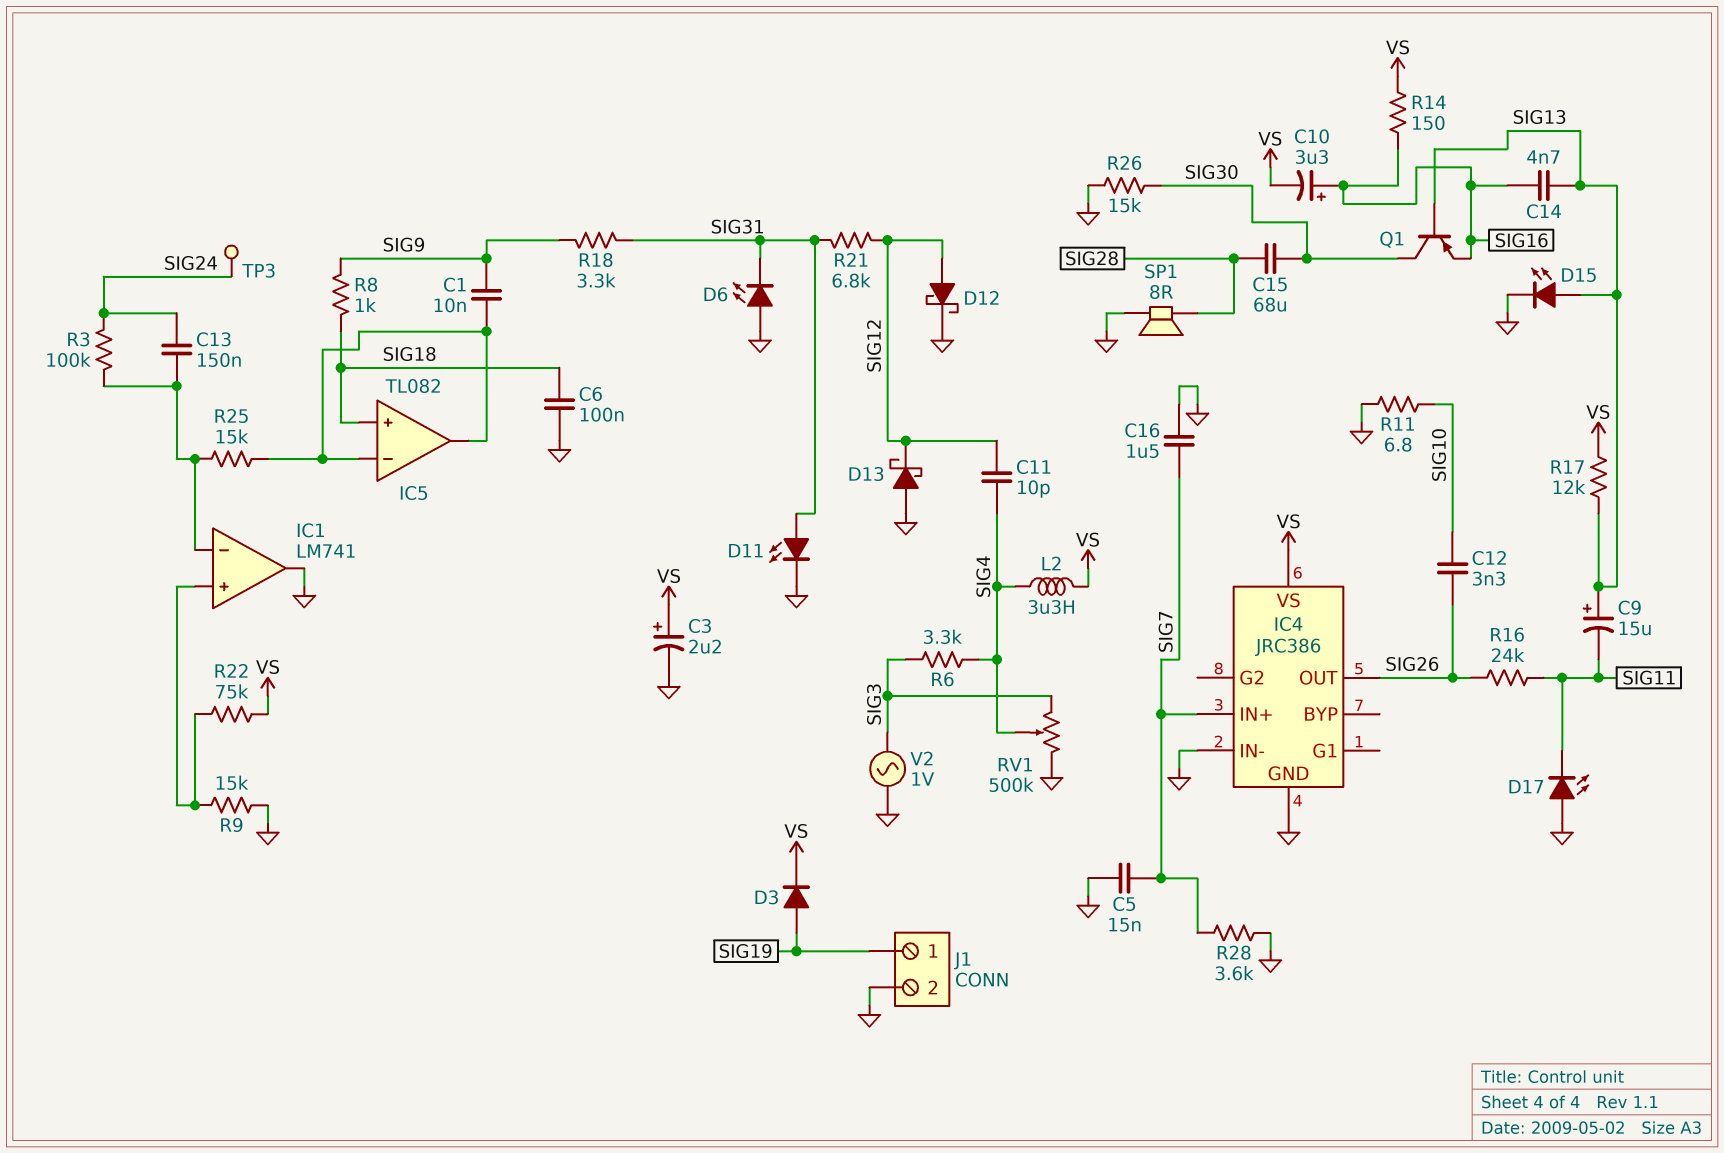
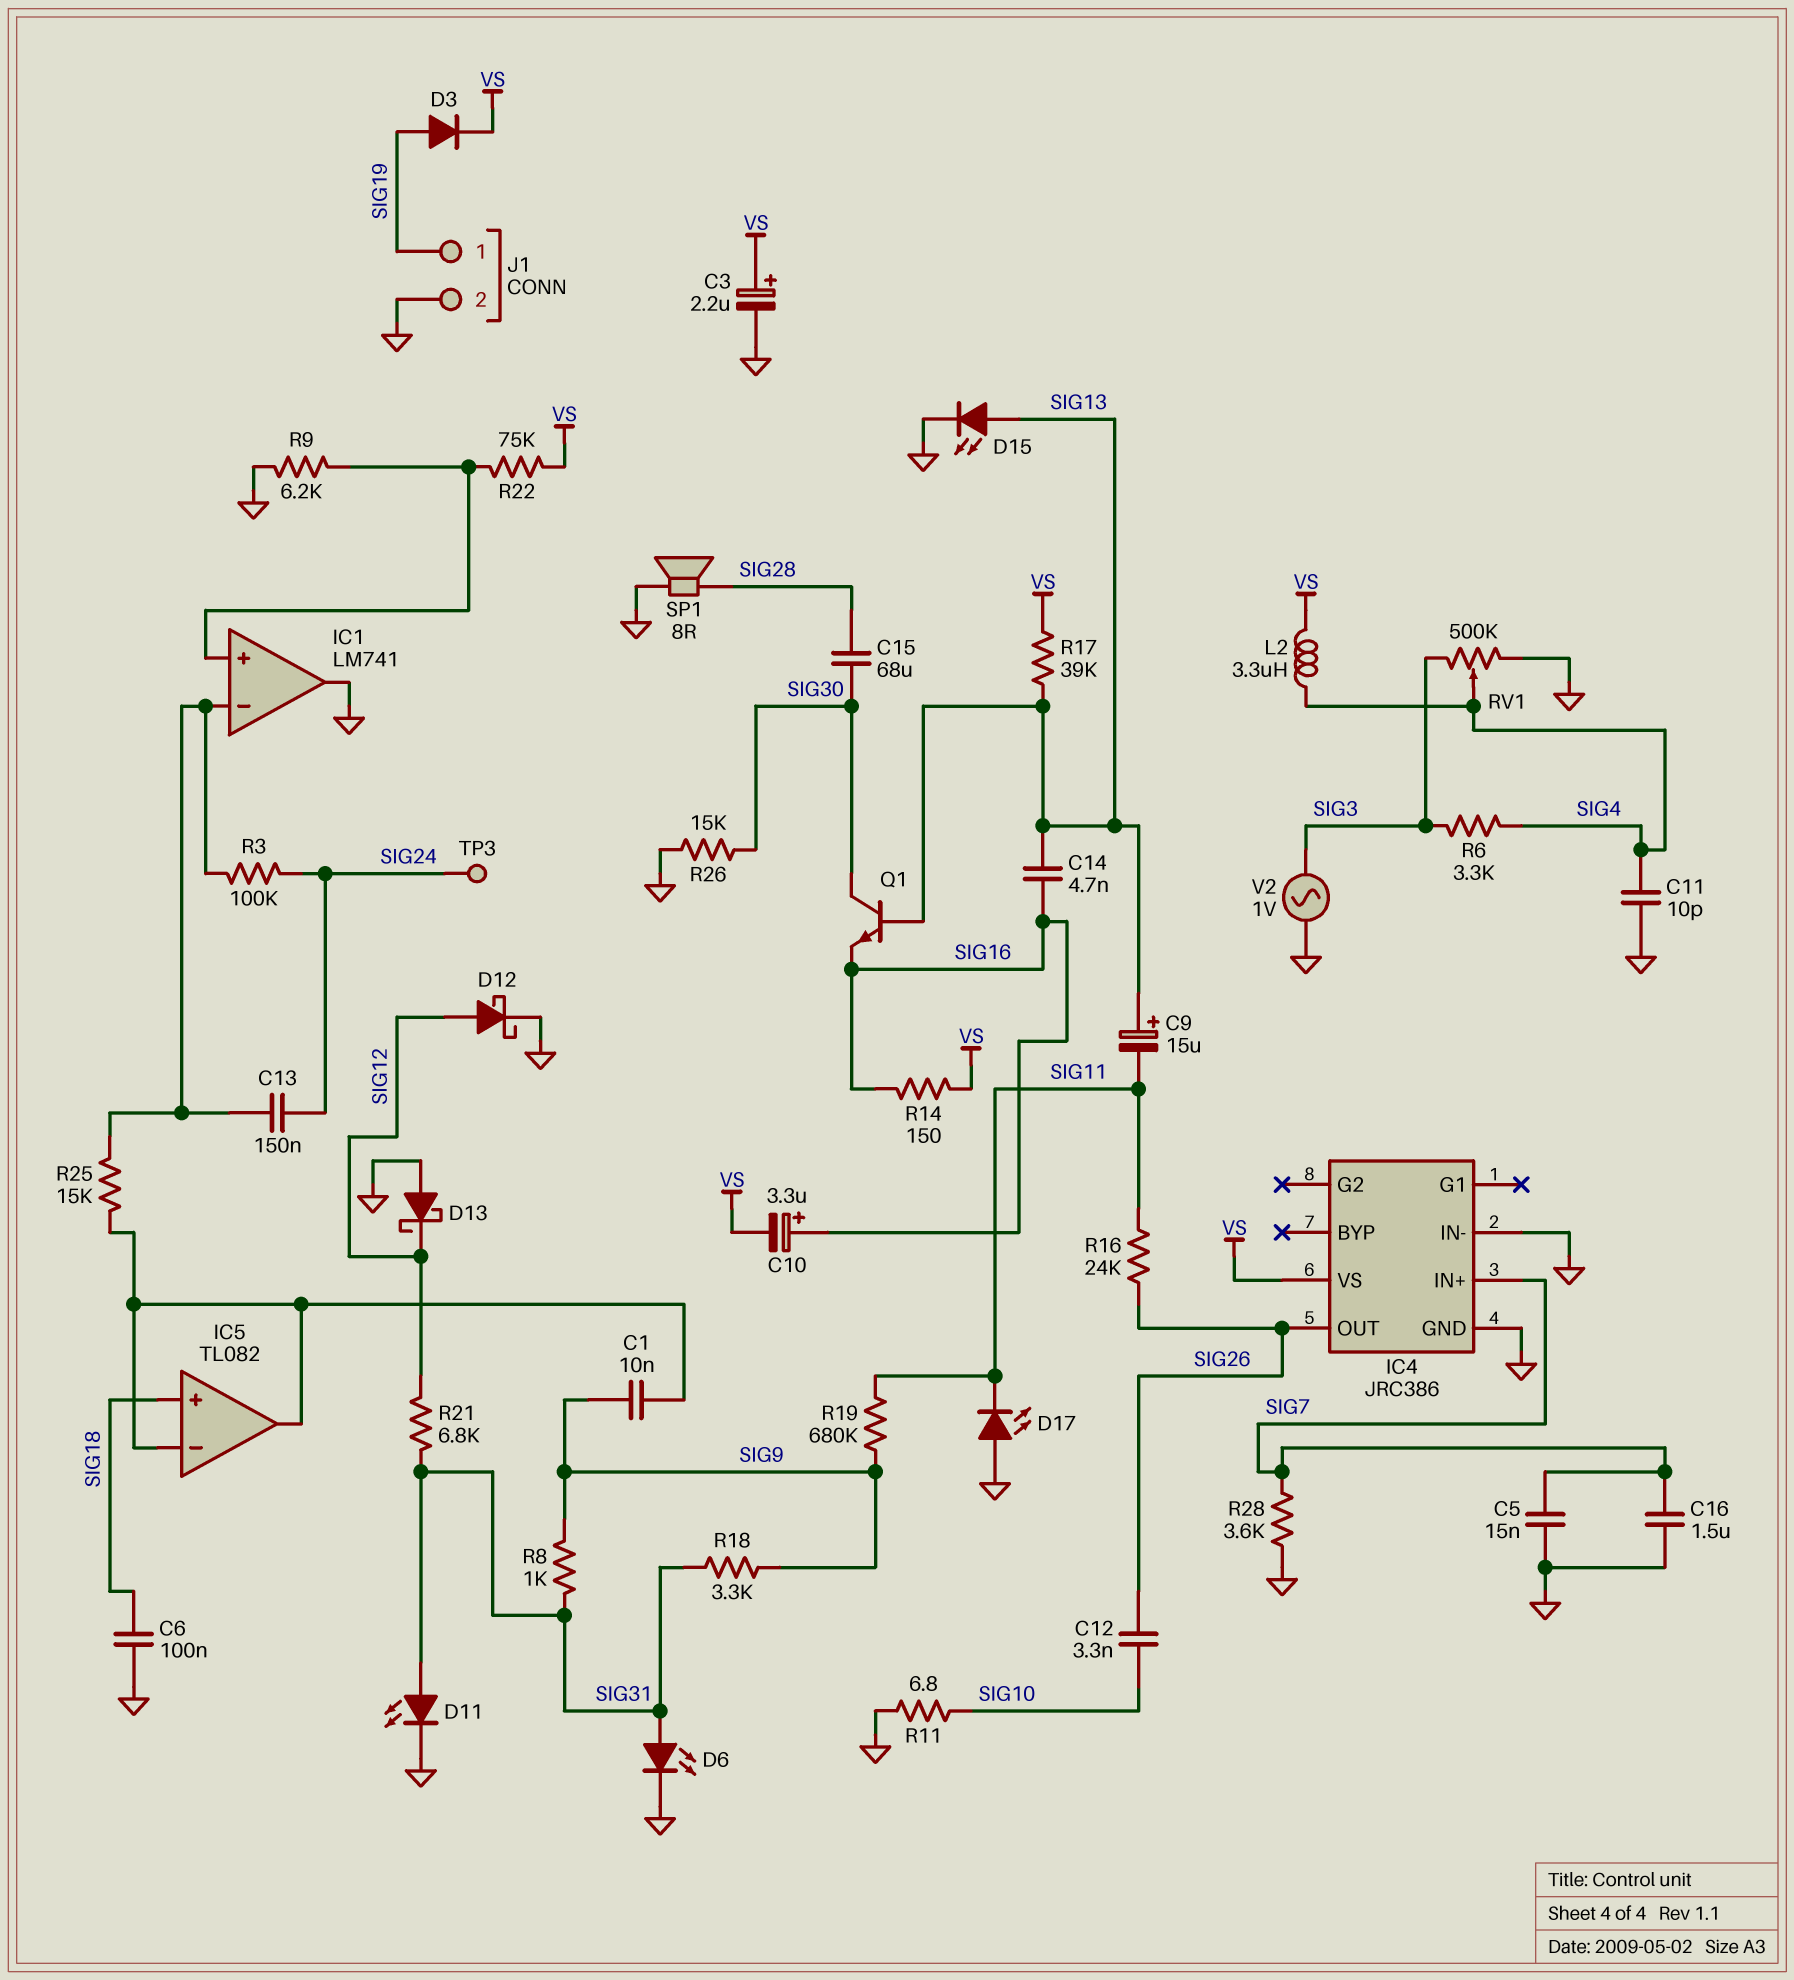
C11: 10pF (SIG4, SIG12) -> 10pF (GND, SIG4)
D6: LED (A GND, K SIG31) -> LED (A SIG31, K GND)
Q1: PNP (B SIG13, C SIG30, E SIG16) -> NPN (B SIG13, C SIG30, E SIG16)
R8: 1k (SIG9, SIG18) -> 1k (SIG9, SIG31)
R9: 15k (GND, IC1/in+) -> 6.2k (GND, IC1/in+)
R17: 12k (SIG13, VS) -> 39k (SIG13, VS)
R19: none -> 680k (SIG9, SIG11)

